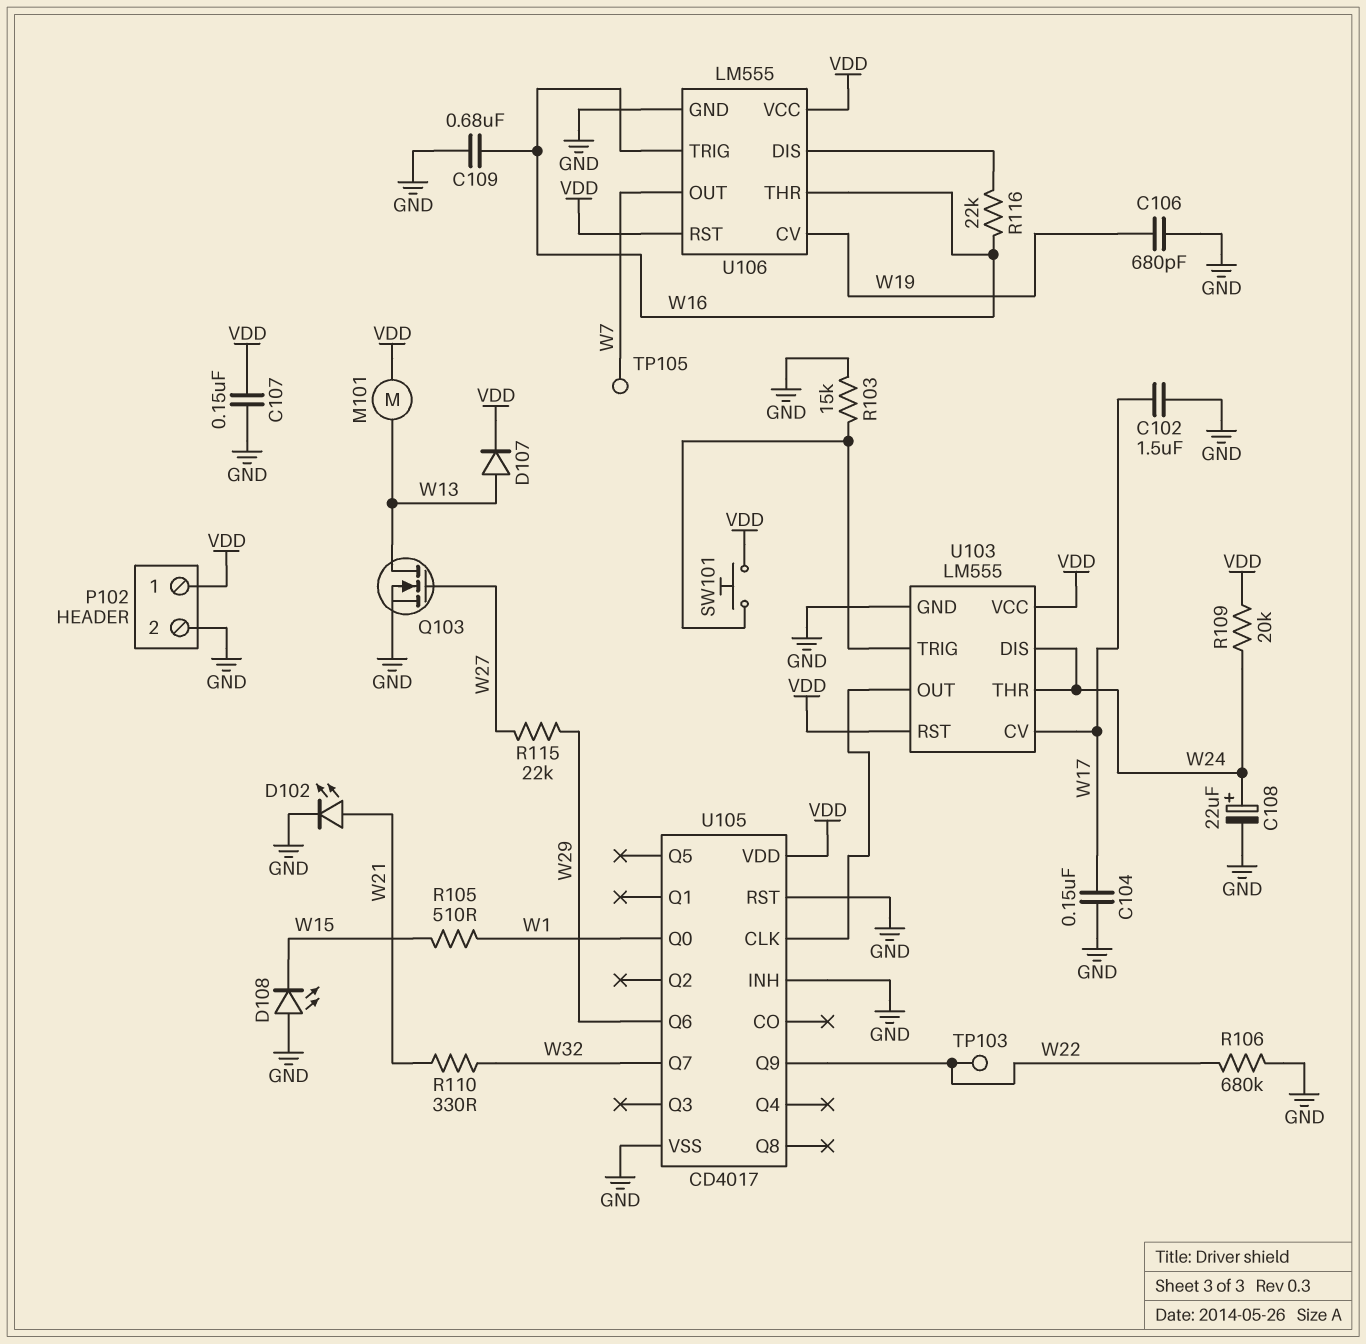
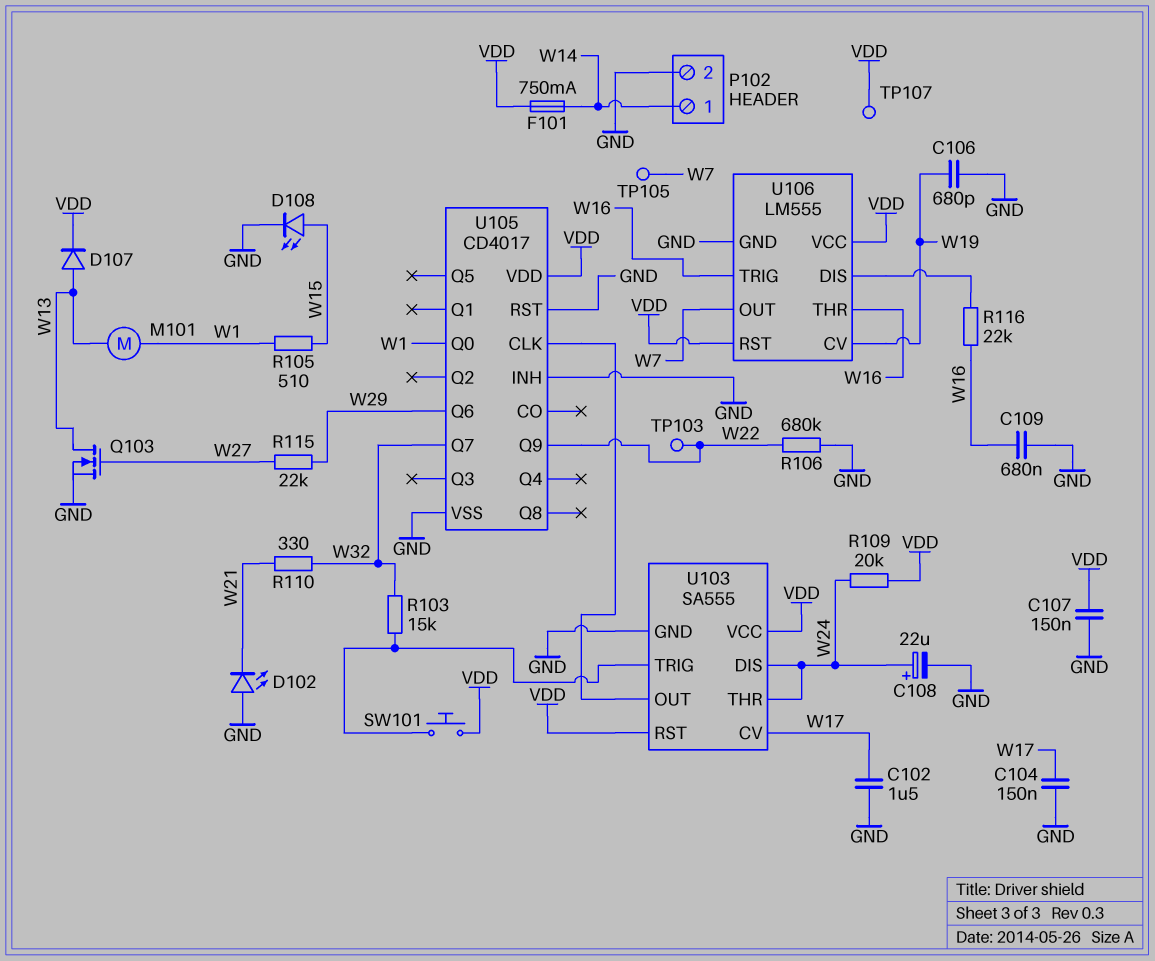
D102: LED (A W21, K GND) -> LED (A GND, K W21)
D108: LED (A GND, K W15) -> LED (A W15, K GND)
F101: none -> 750mA (VDD, W14)
M101: motor (VDD, W13) -> motor (W1, W13)
P102 pin 1: VDD -> W14
R103: 15k (GND, U103/TRIG) -> 15k (U103/TRIG, W32)
TP107: none -> test point (VDD)
U103: LM555 -> SA555

